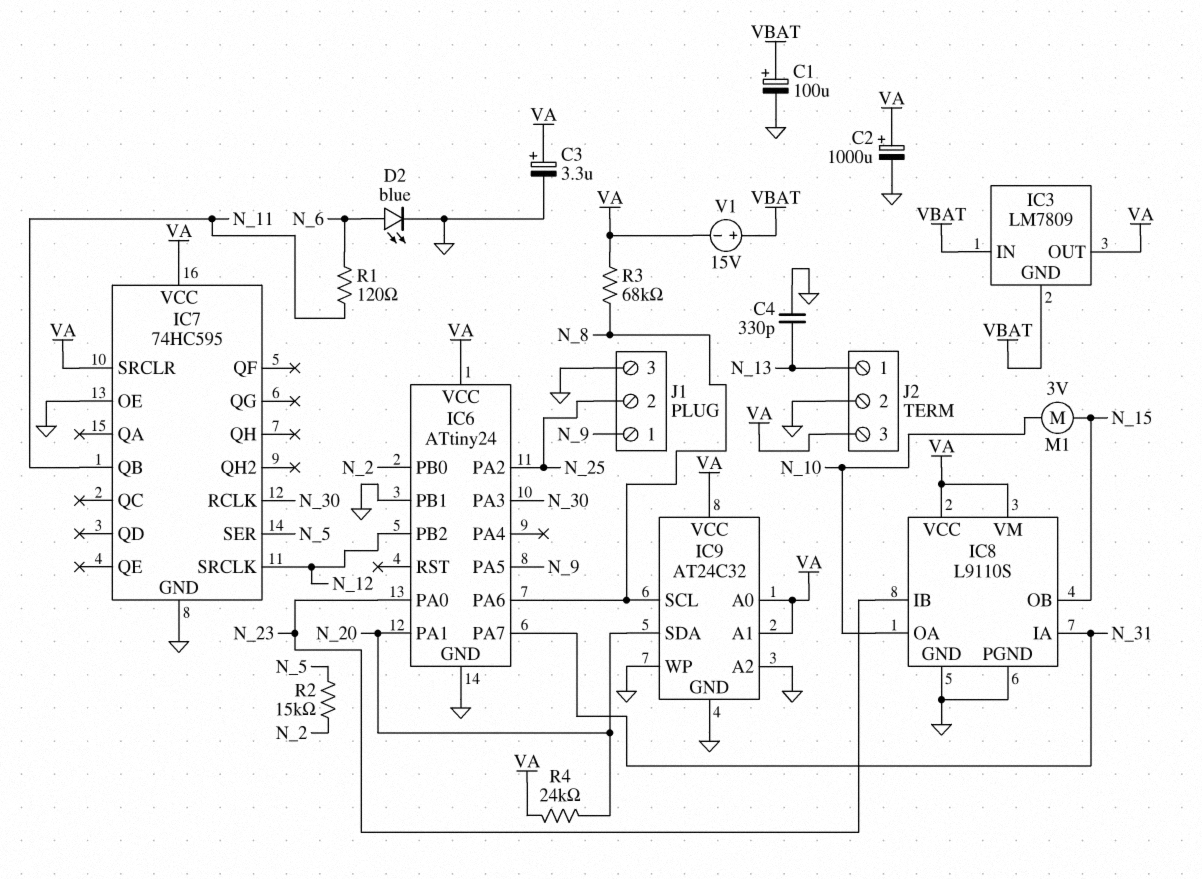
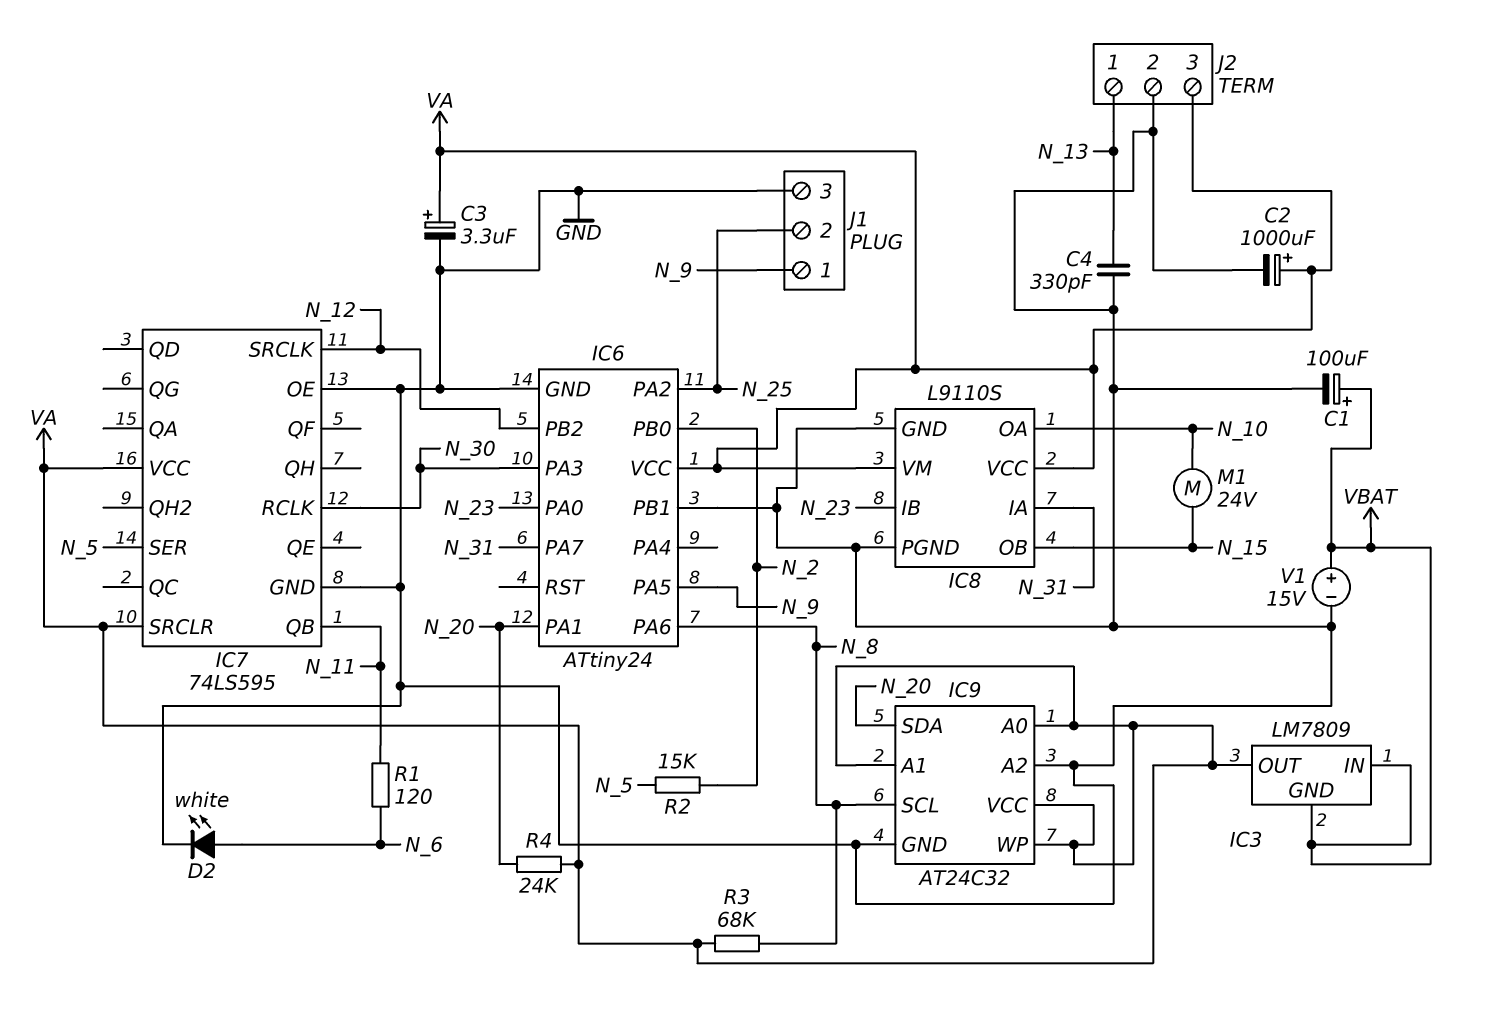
D2: LED blue (A N_6, K GND) -> LED white (A N_6, K GND)
IC7: 74HC595 -> 74LS595
IC9 pin WP: GND -> VA
M1: motor 3V (N_10, N_15) -> motor 24V (N_10, N_15)
V1: 15V (plus VBAT, minus VA) -> 15V (plus VBAT, minus GND)

